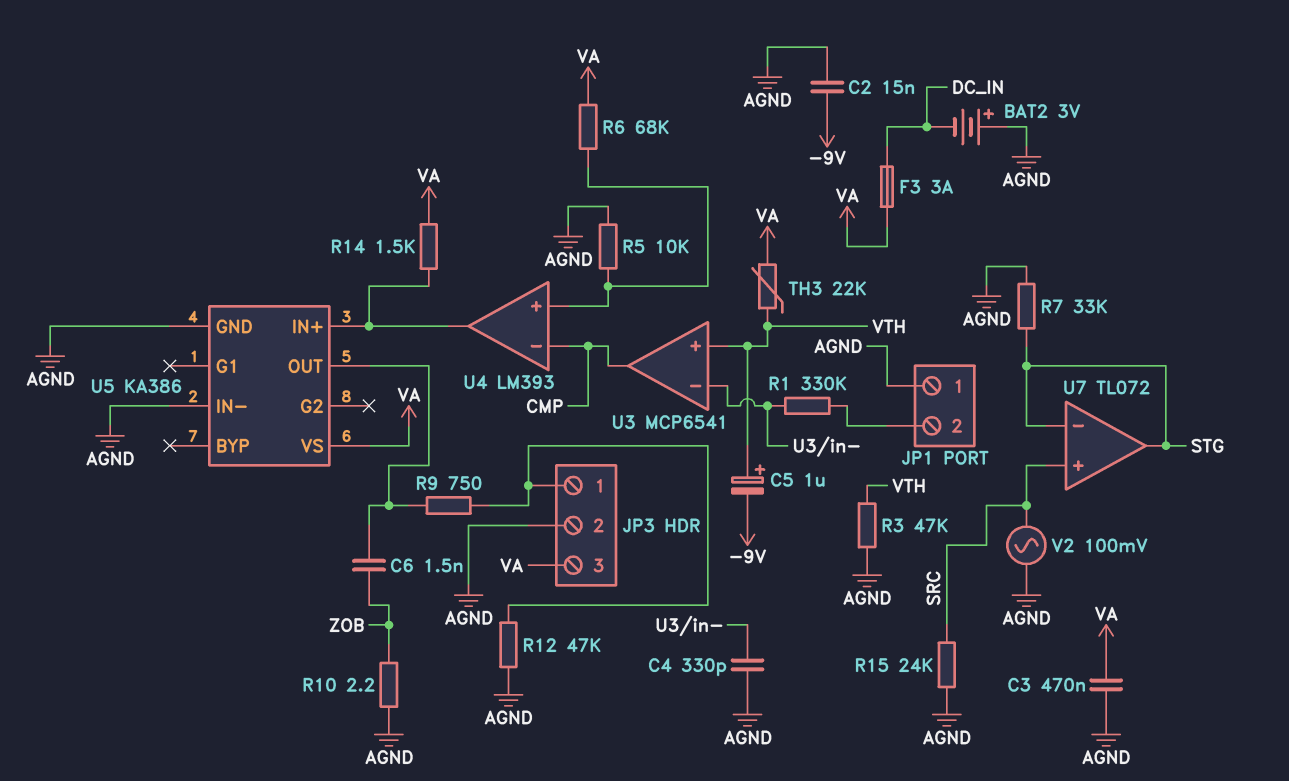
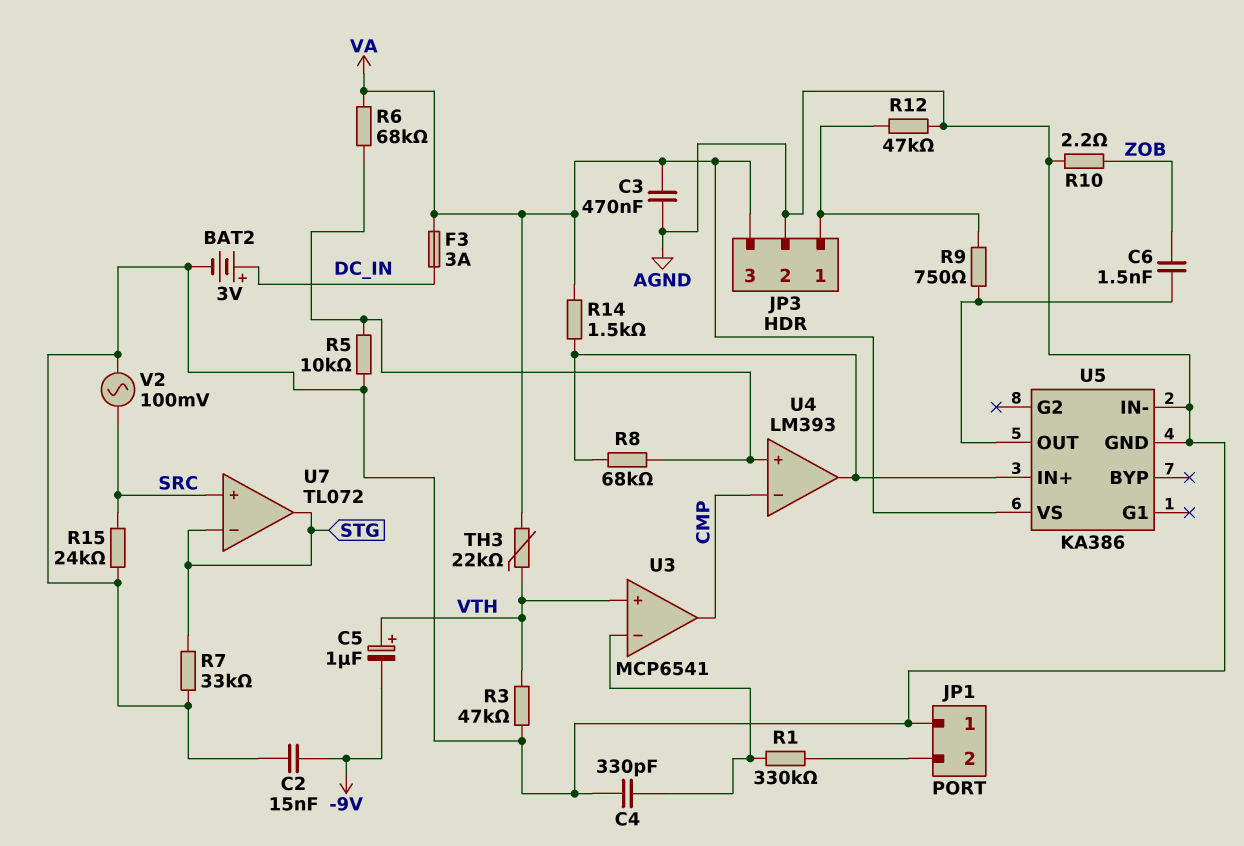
BAT2: 3V (plus AGND, minus DC_IN) -> 3V (plus DC_IN, minus AGND)
R8: none -> 68k (U4/in+, U4/out)

